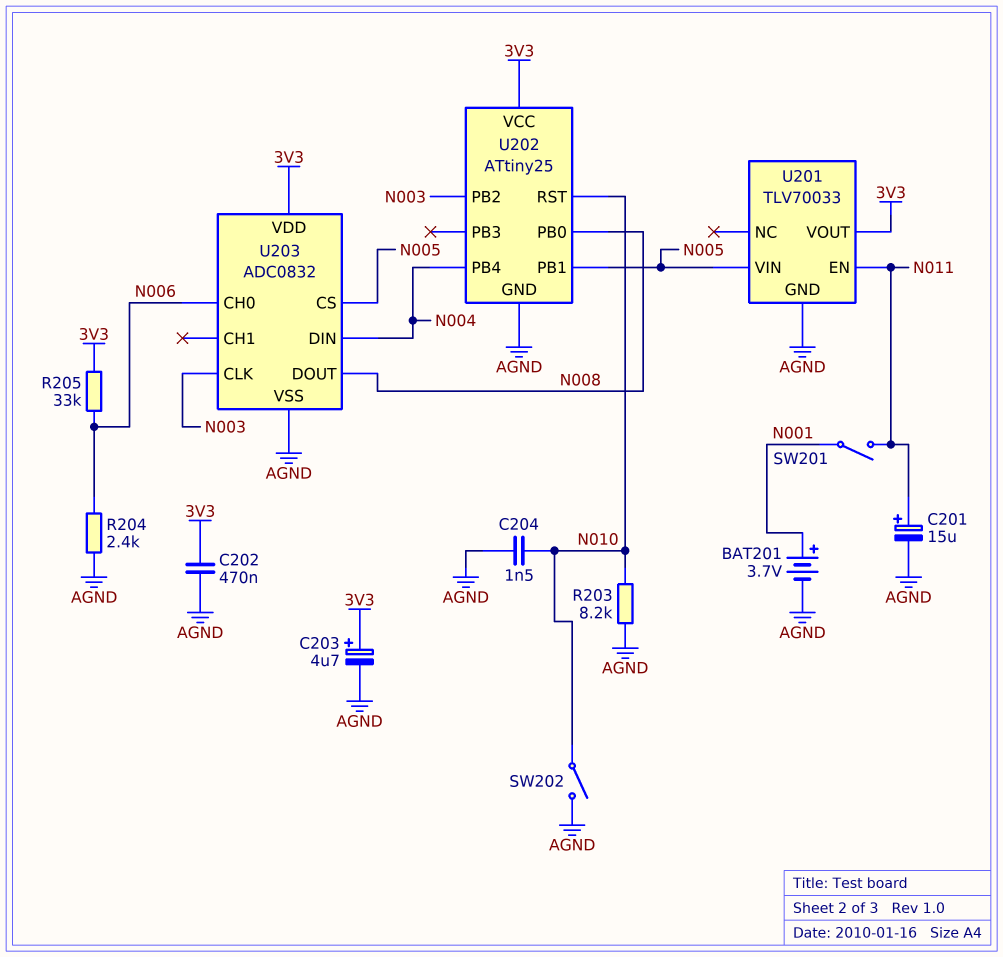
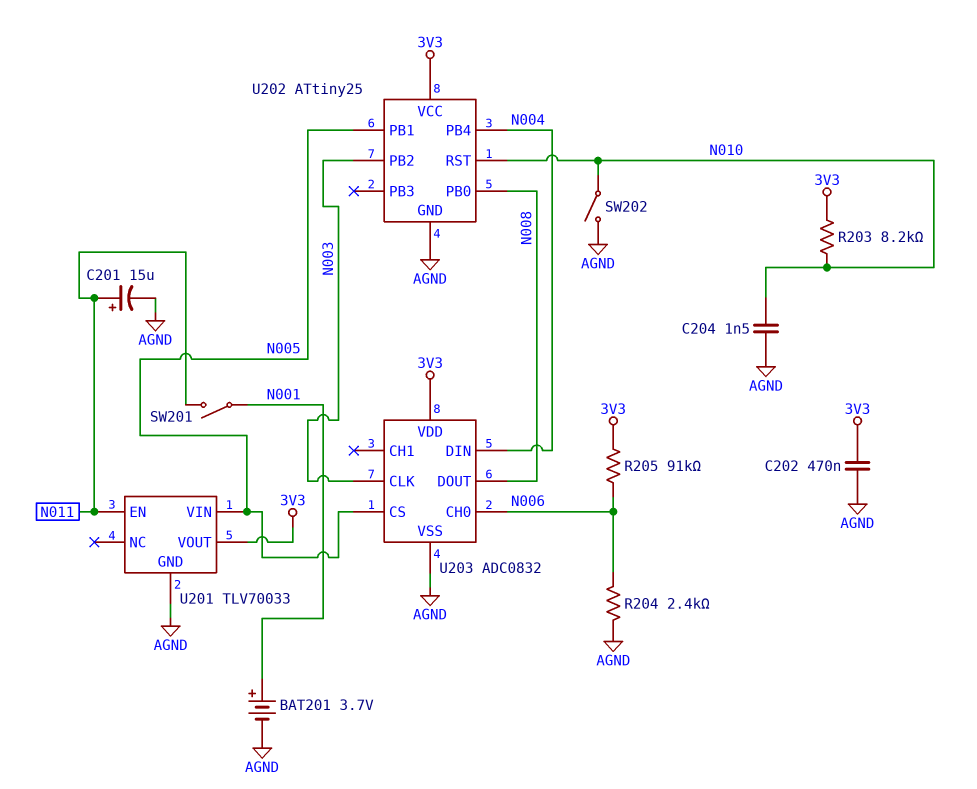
C203: 4.7uF (plus 3V3, minus AGND) -> none
R203: 8.2k (AGND, N010) -> 8.2k (3V3, N010)
R205: 33k (3V3, N006) -> 91k (3V3, N006)

